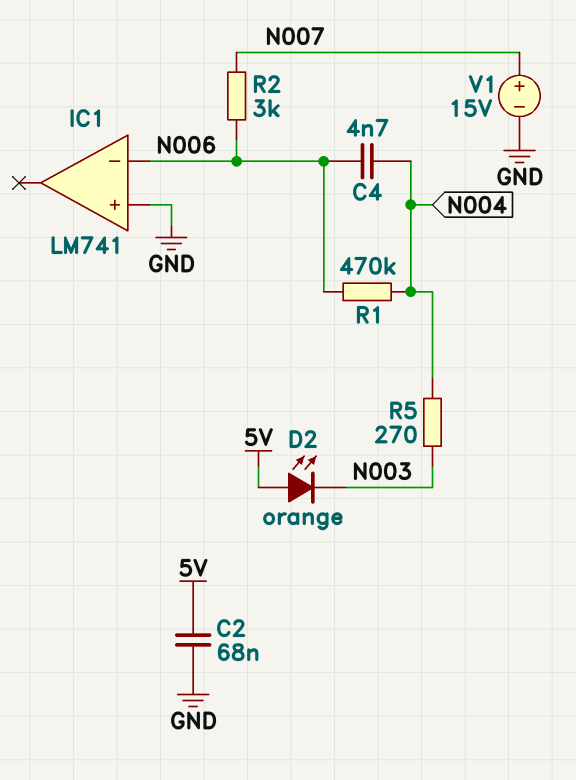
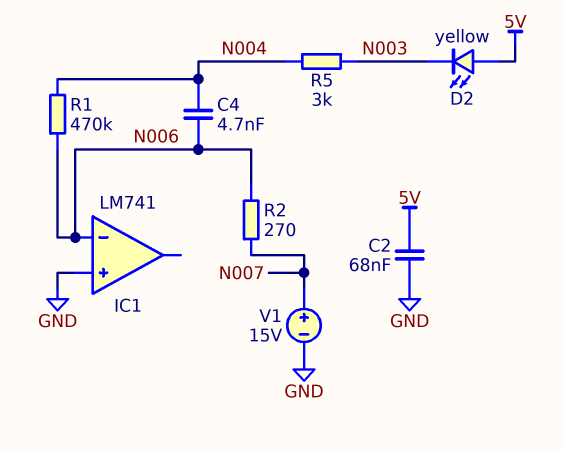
D2: LED orange (A 5V, K N003) -> LED yellow (A 5V, K N003)
R2: 3k (N006, N007) -> 270 (N006, N007)
R5: 270 (N003, N004) -> 3k (N003, N004)

